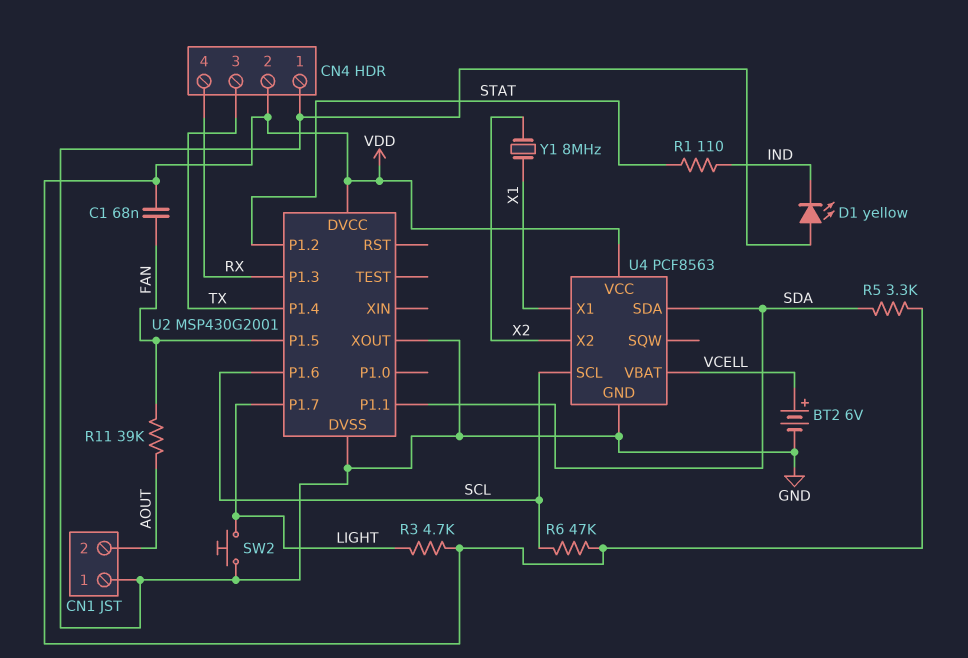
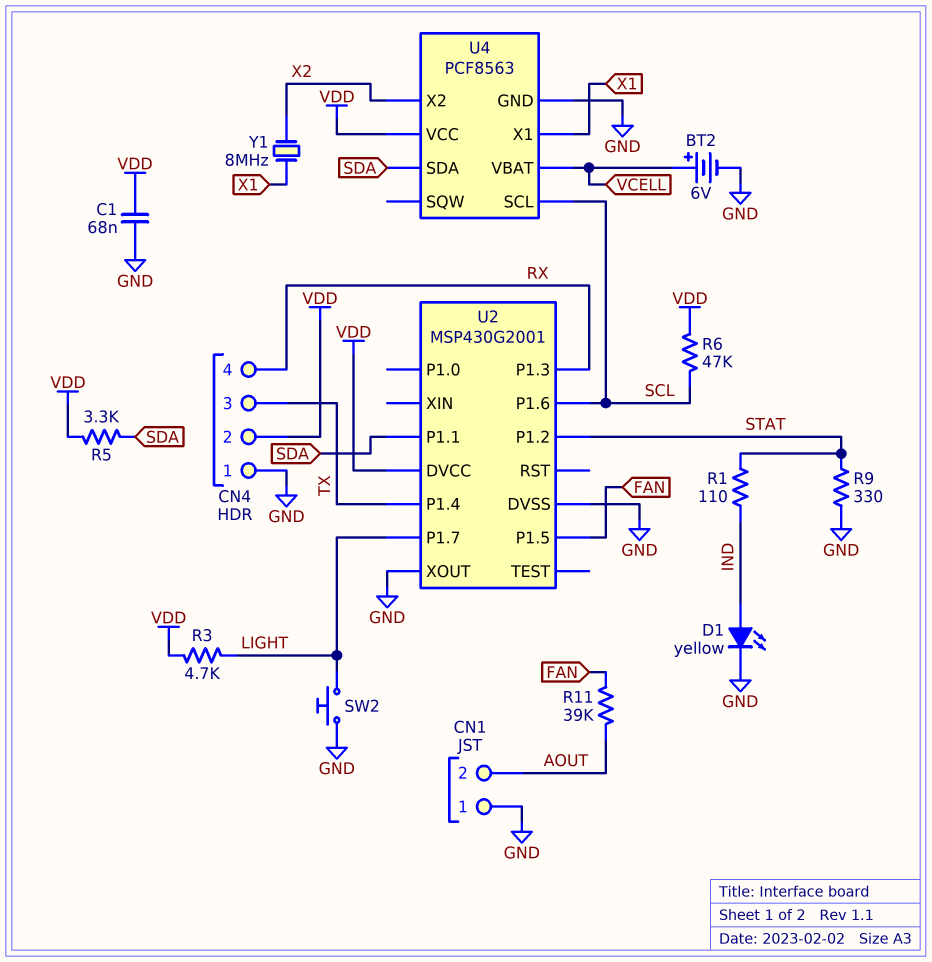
C1: 68nF (FAN, VDD) -> 68nF (GND, VDD)
D1: LED yellow (A GND, K IND) -> LED yellow (A IND, K GND)
R9: none -> 330 (GND, STAT)

